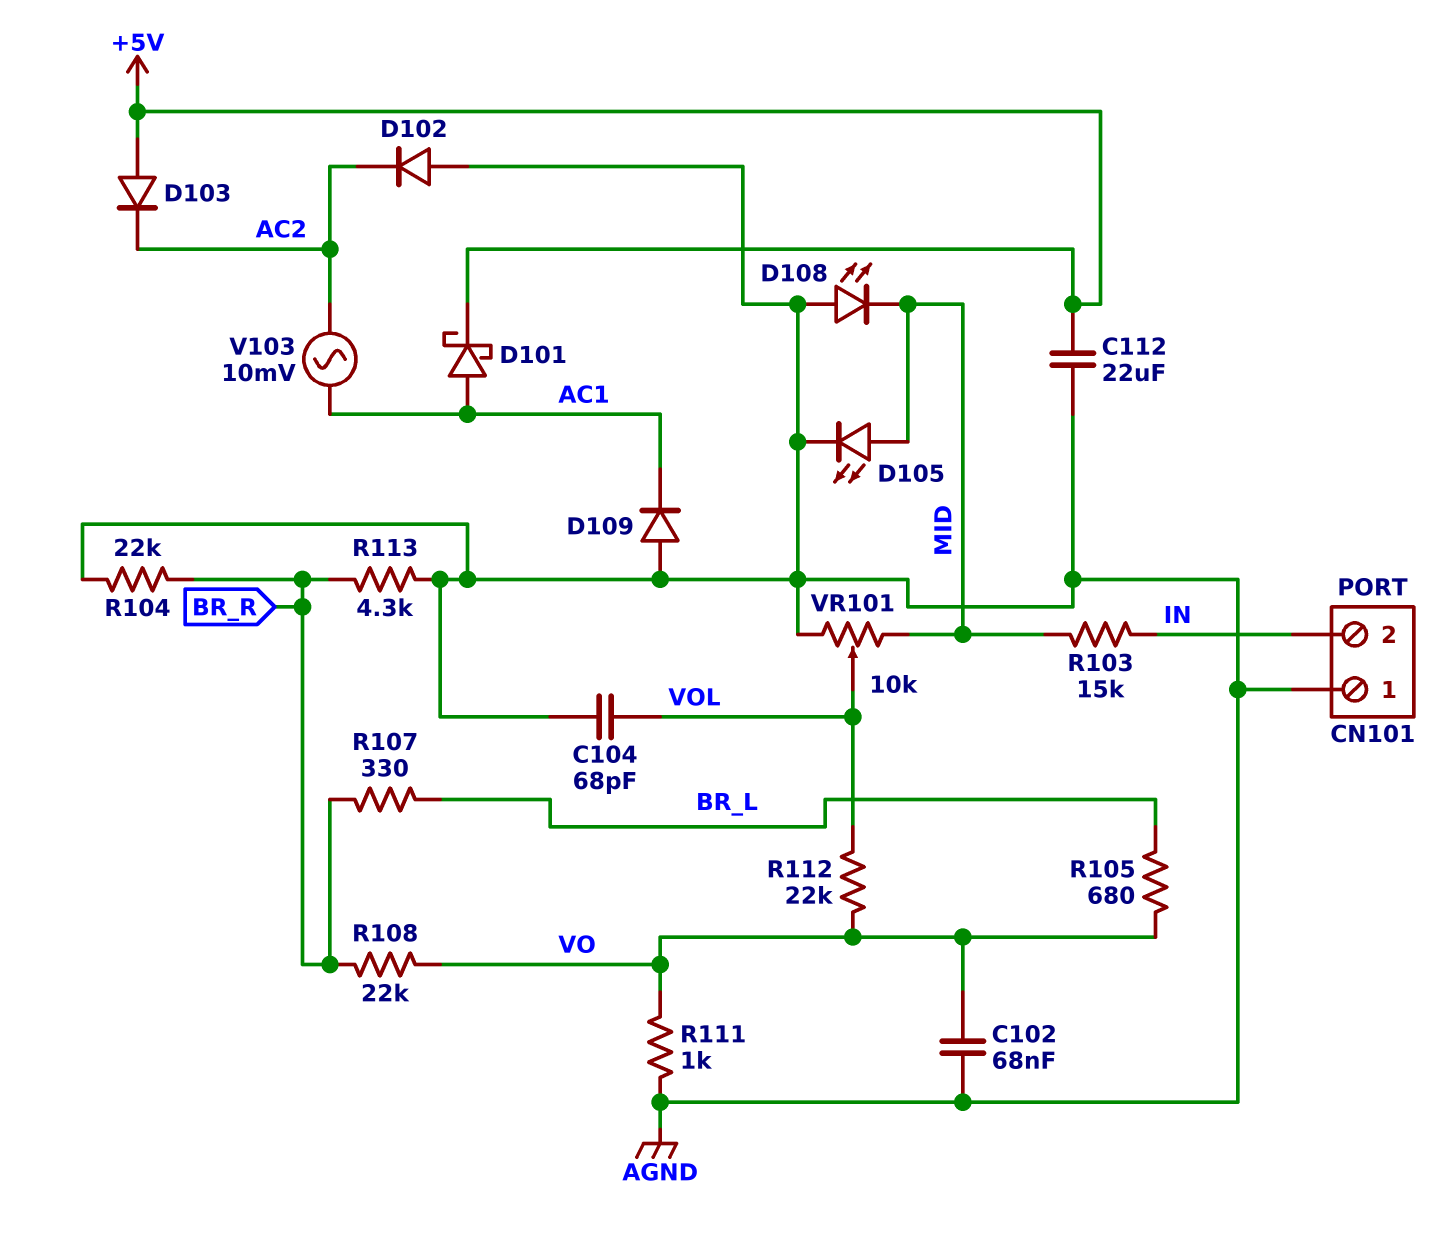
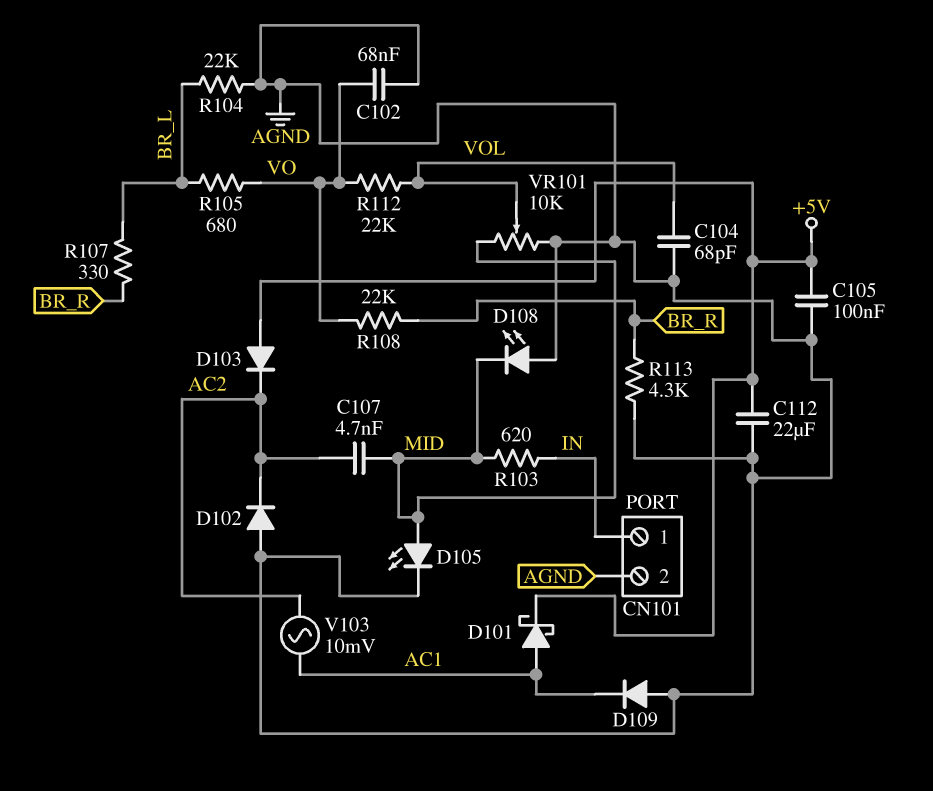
C105: none -> 100nF (+5V, AGND)
C107: none -> 4.7nF (AC2, MID)
CN101 pin 1: AGND -> IN
CN101 pin 2: IN -> AGND
R103: 15k (IN, MID) -> 620 (IN, MID)
R104: 22k (AGND, BR_R) -> 22k (AGND, BR_L)
R111: 1k (AGND, VO) -> none

